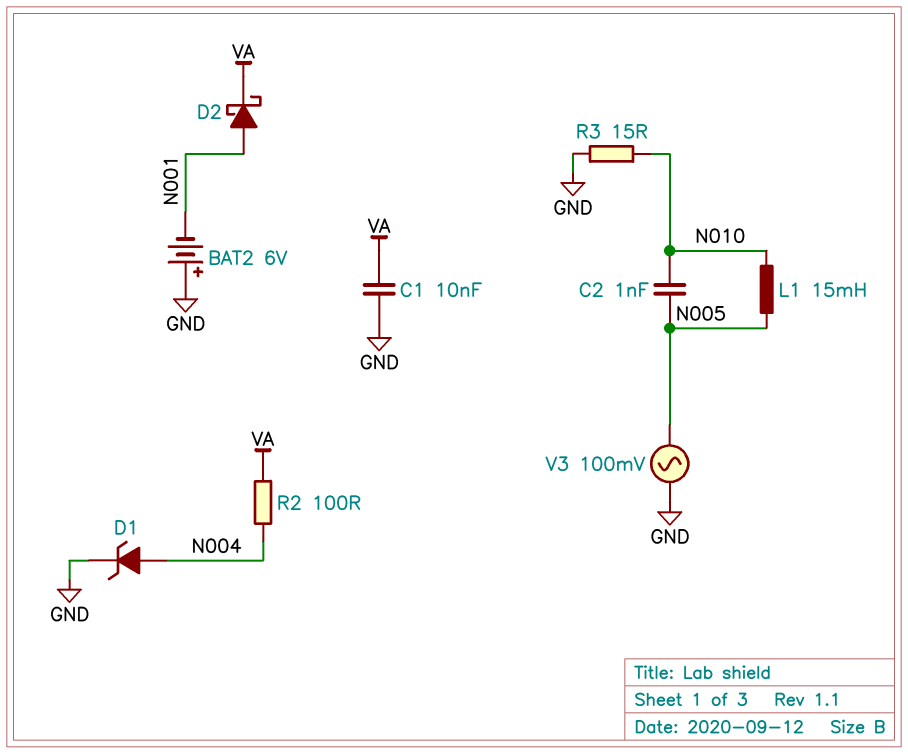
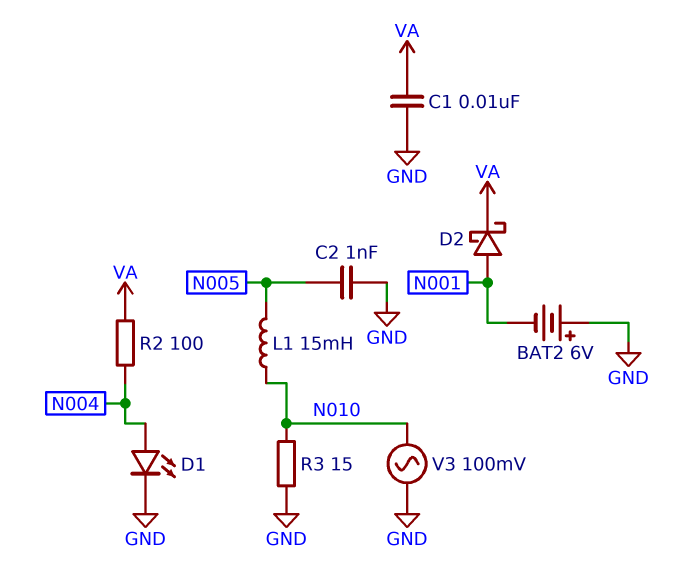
C2: 1nF (N005, N010) -> 1nF (GND, N005)
D1: zener (A N004, K GND) -> LED (A N004, K GND)
V3: AC 100mV (GND, N005) -> AC 100mV (GND, N010)

